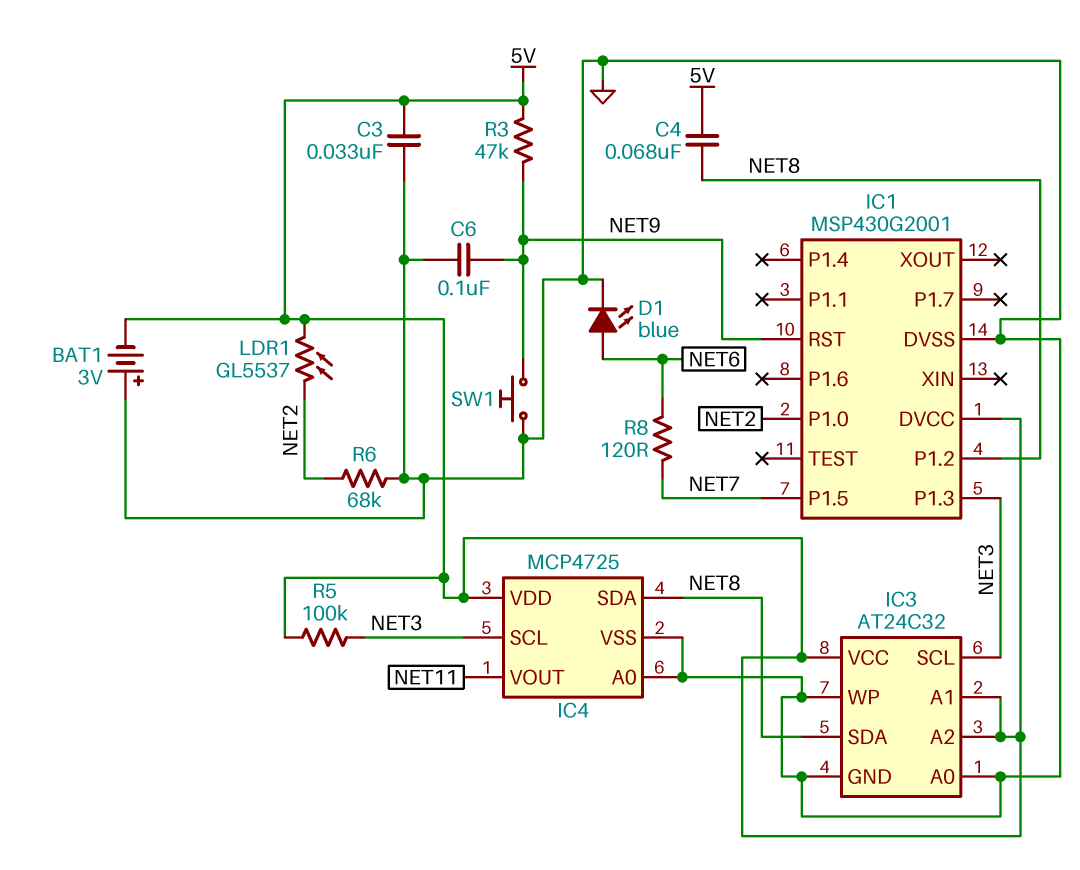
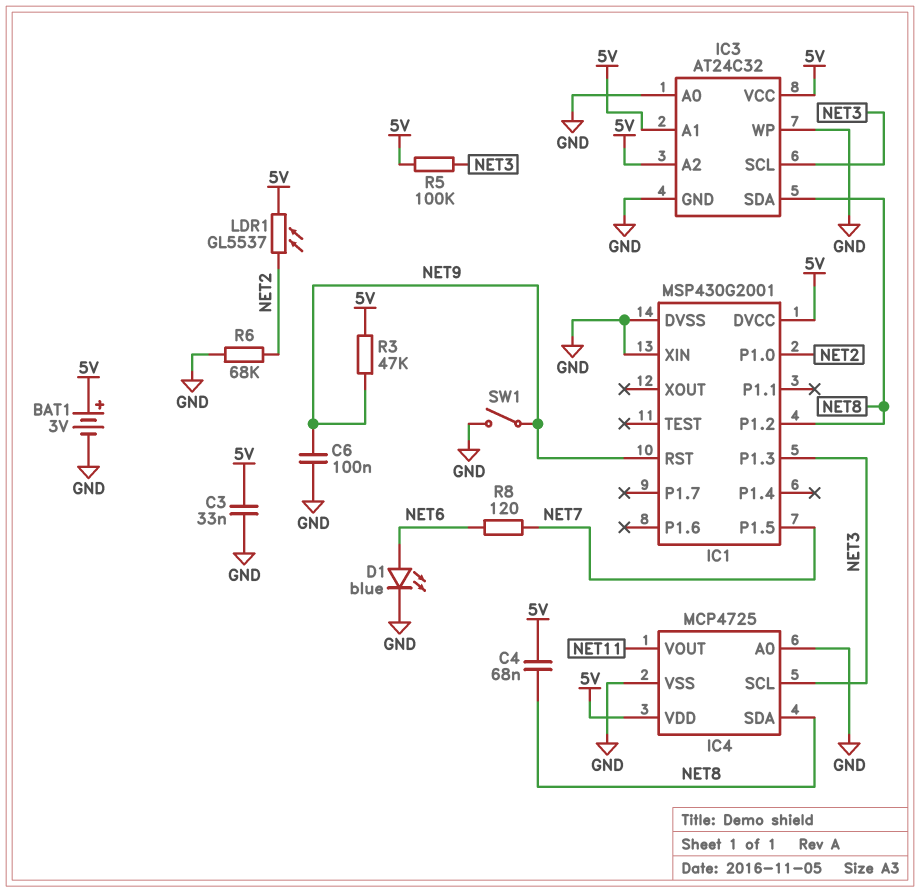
BAT1: 3V (plus GND, minus 5V) -> 3V (plus 5V, minus GND)
IC1 pin XIN: none -> GND
SW1: button (GND, NET9) -> switch (GND, NET9)

